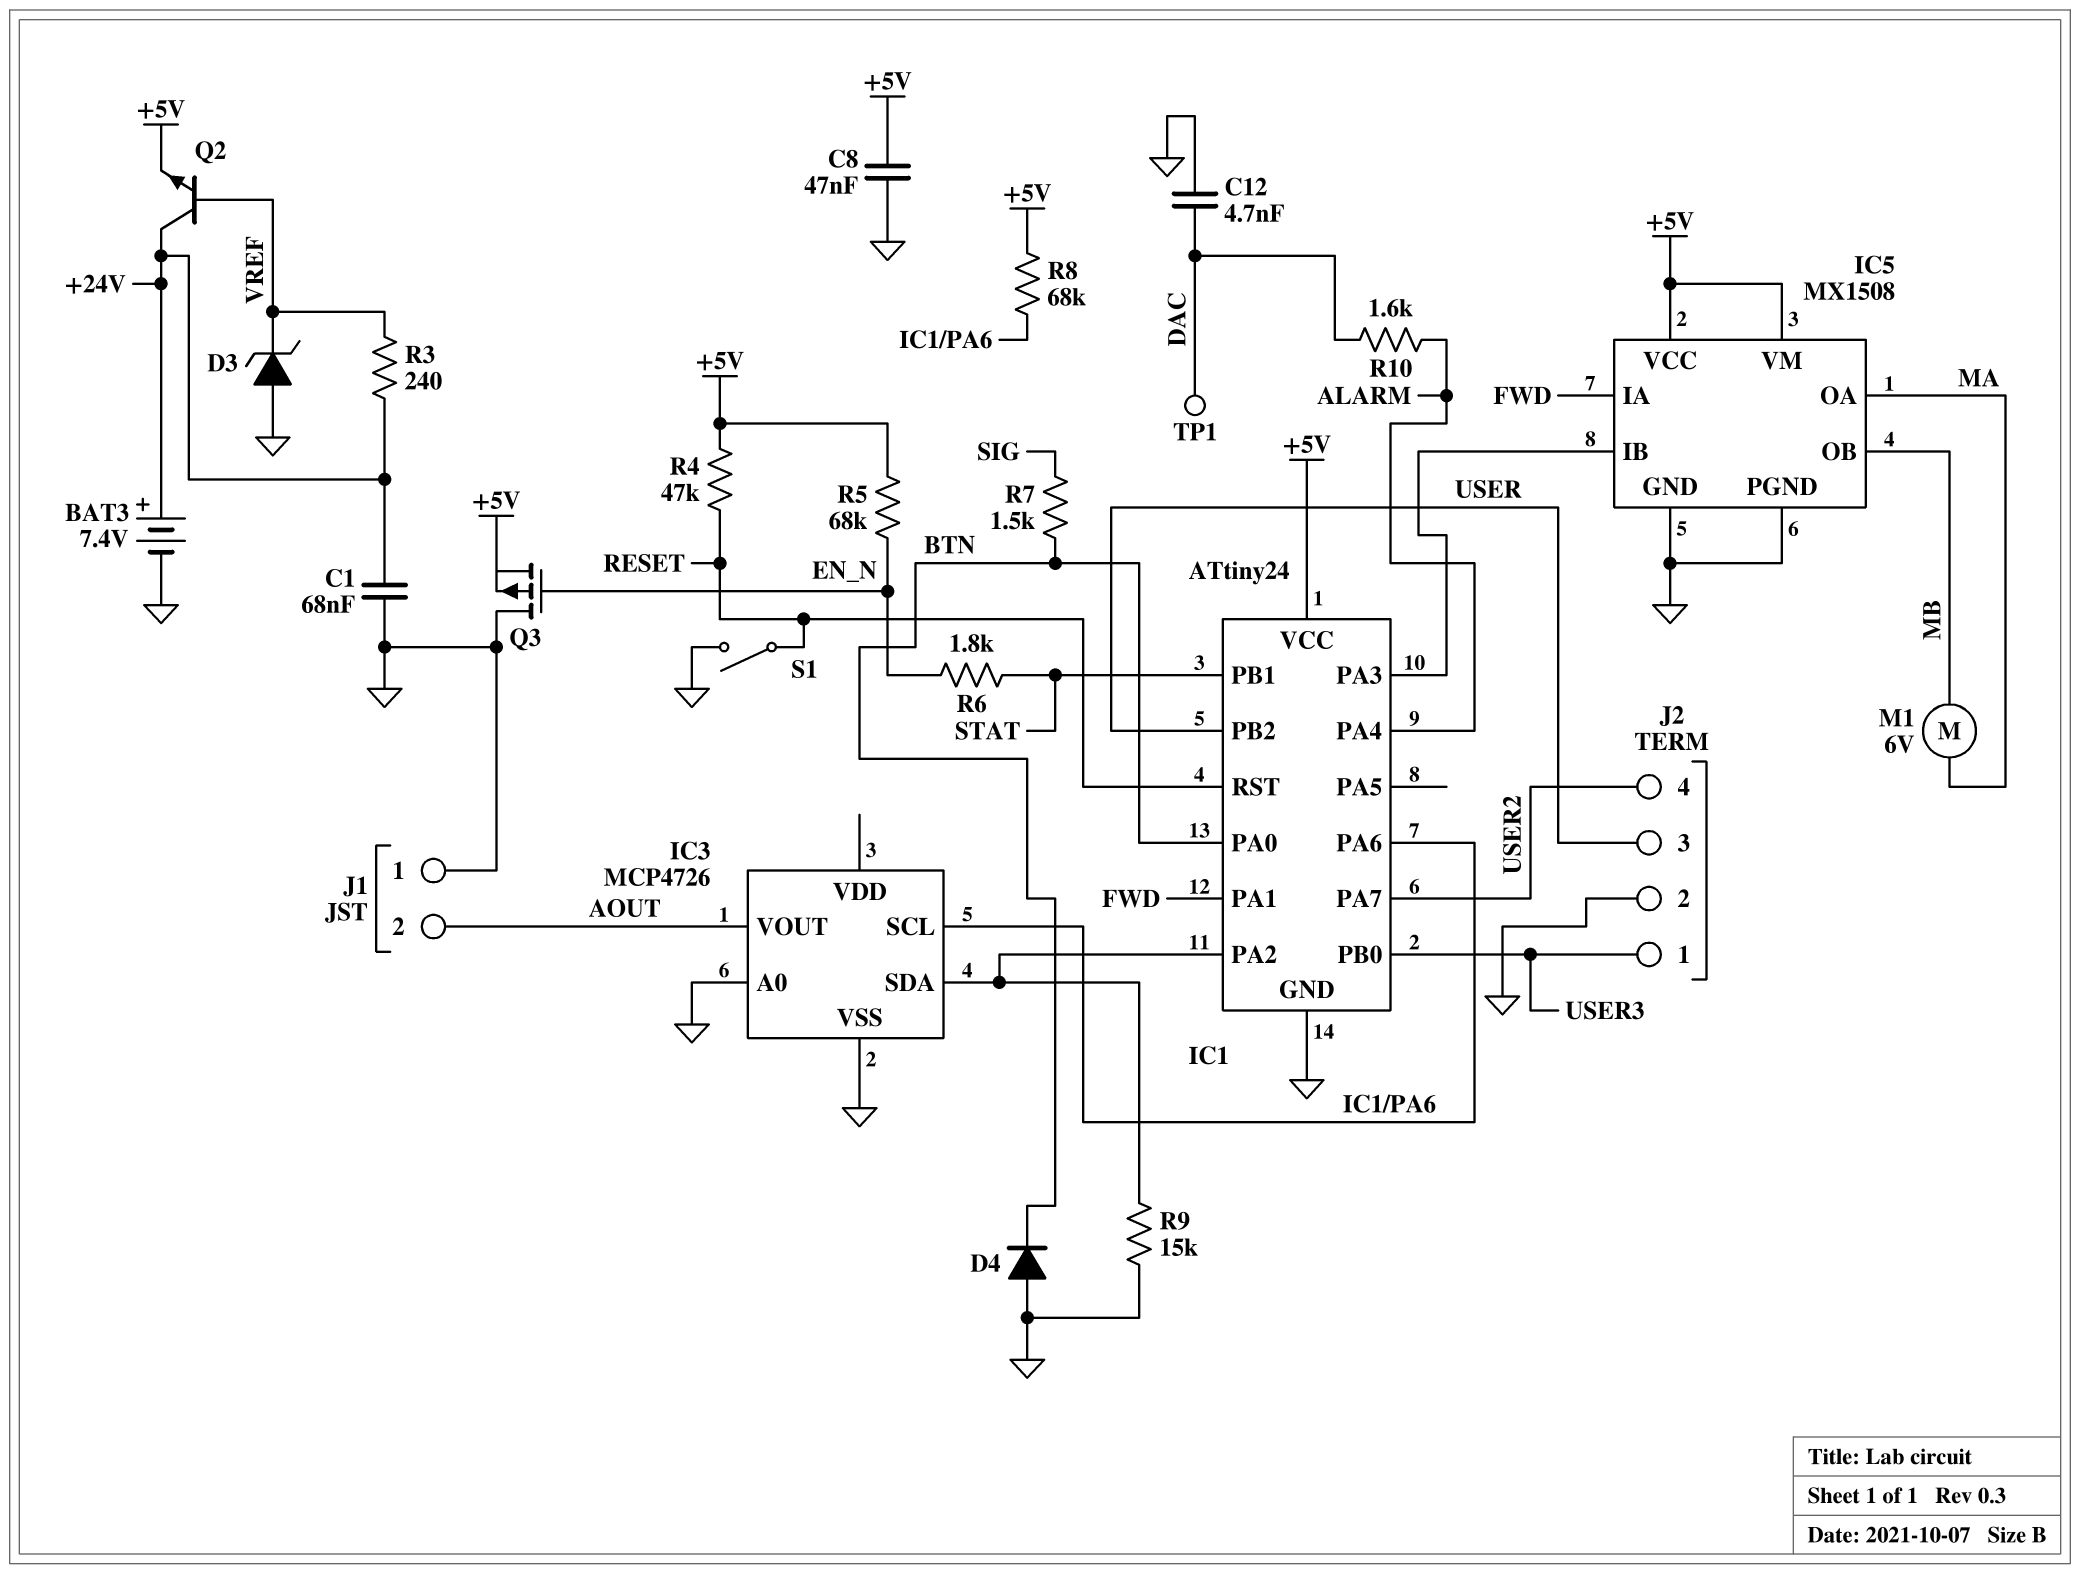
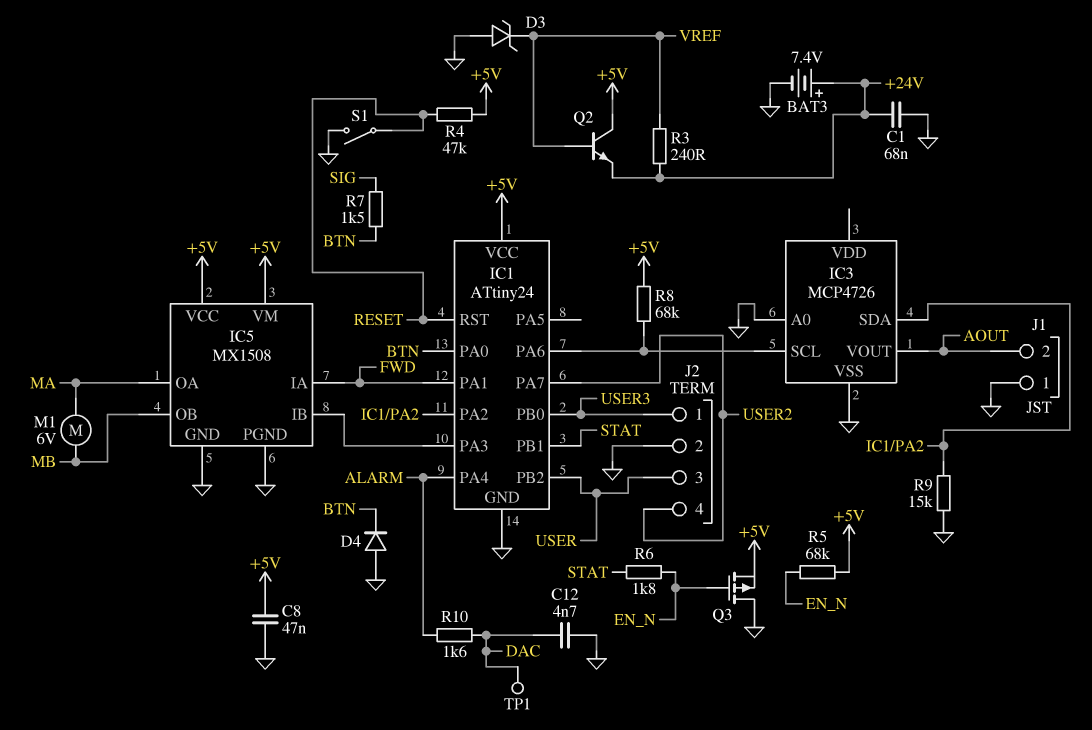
Q2: NPN (B VREF, C +24V, E +5V) -> NPN (B VREF, C +5V, E +24V)

